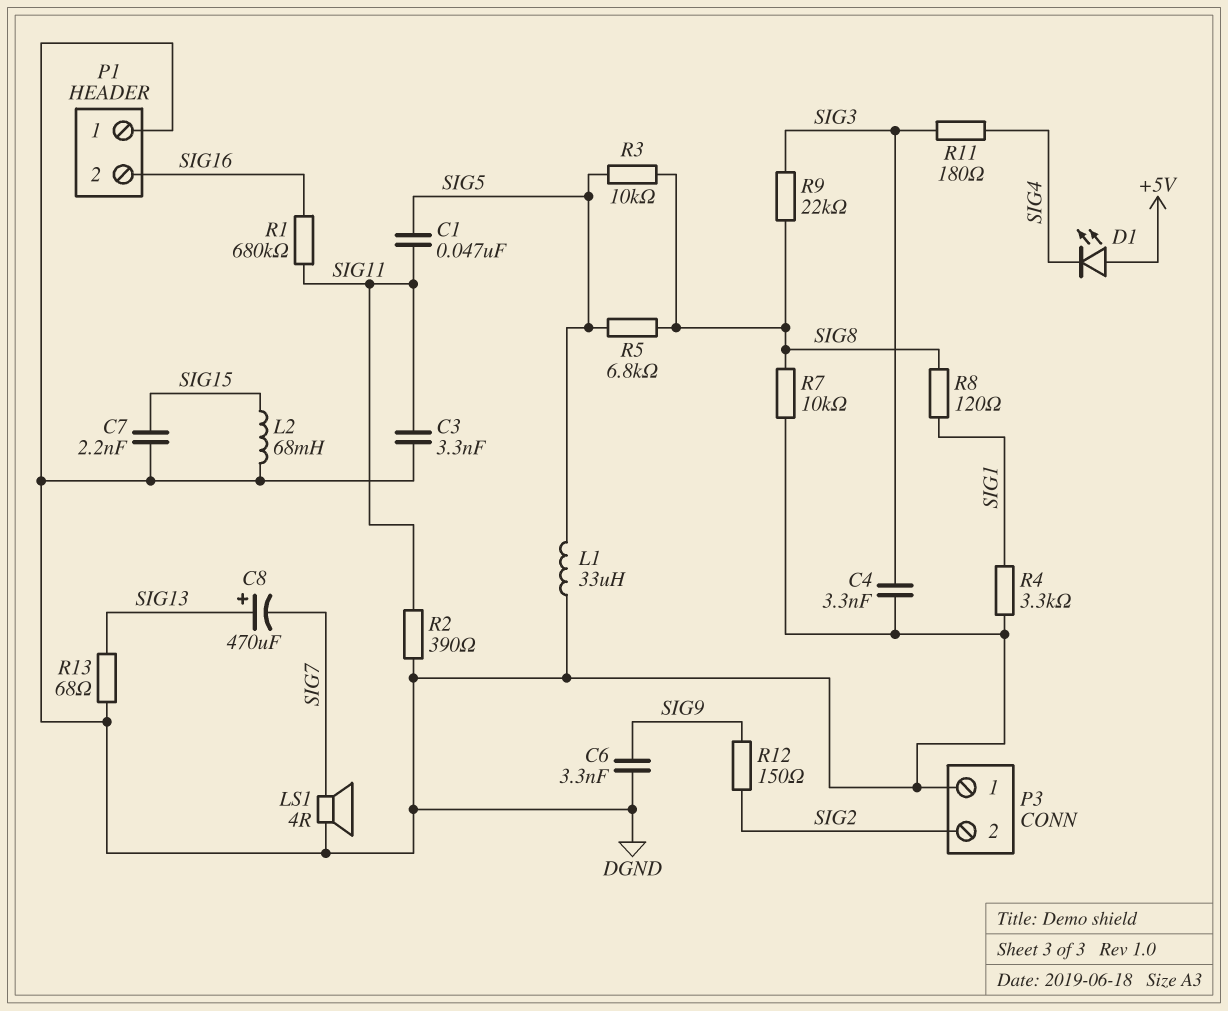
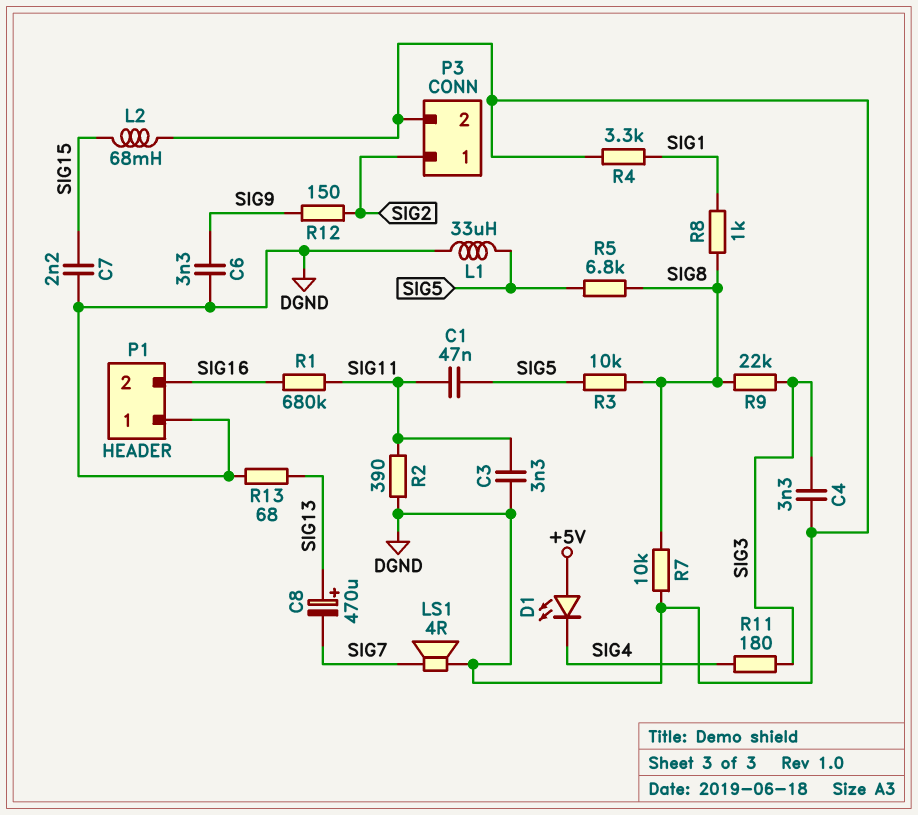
P3 pin 1: DGND -> SIG2
P3 pin 2: SIG2 -> DGND
R8: 120 (SIG1, SIG8) -> 1k (SIG1, SIG8)

